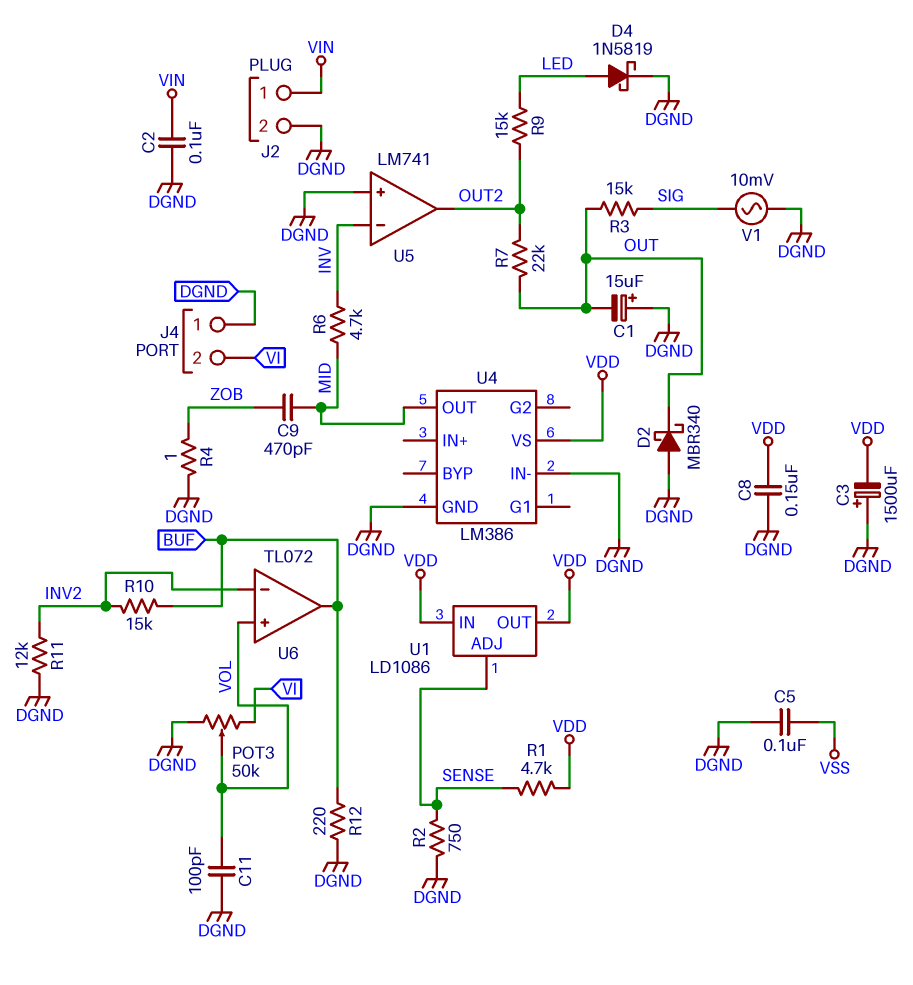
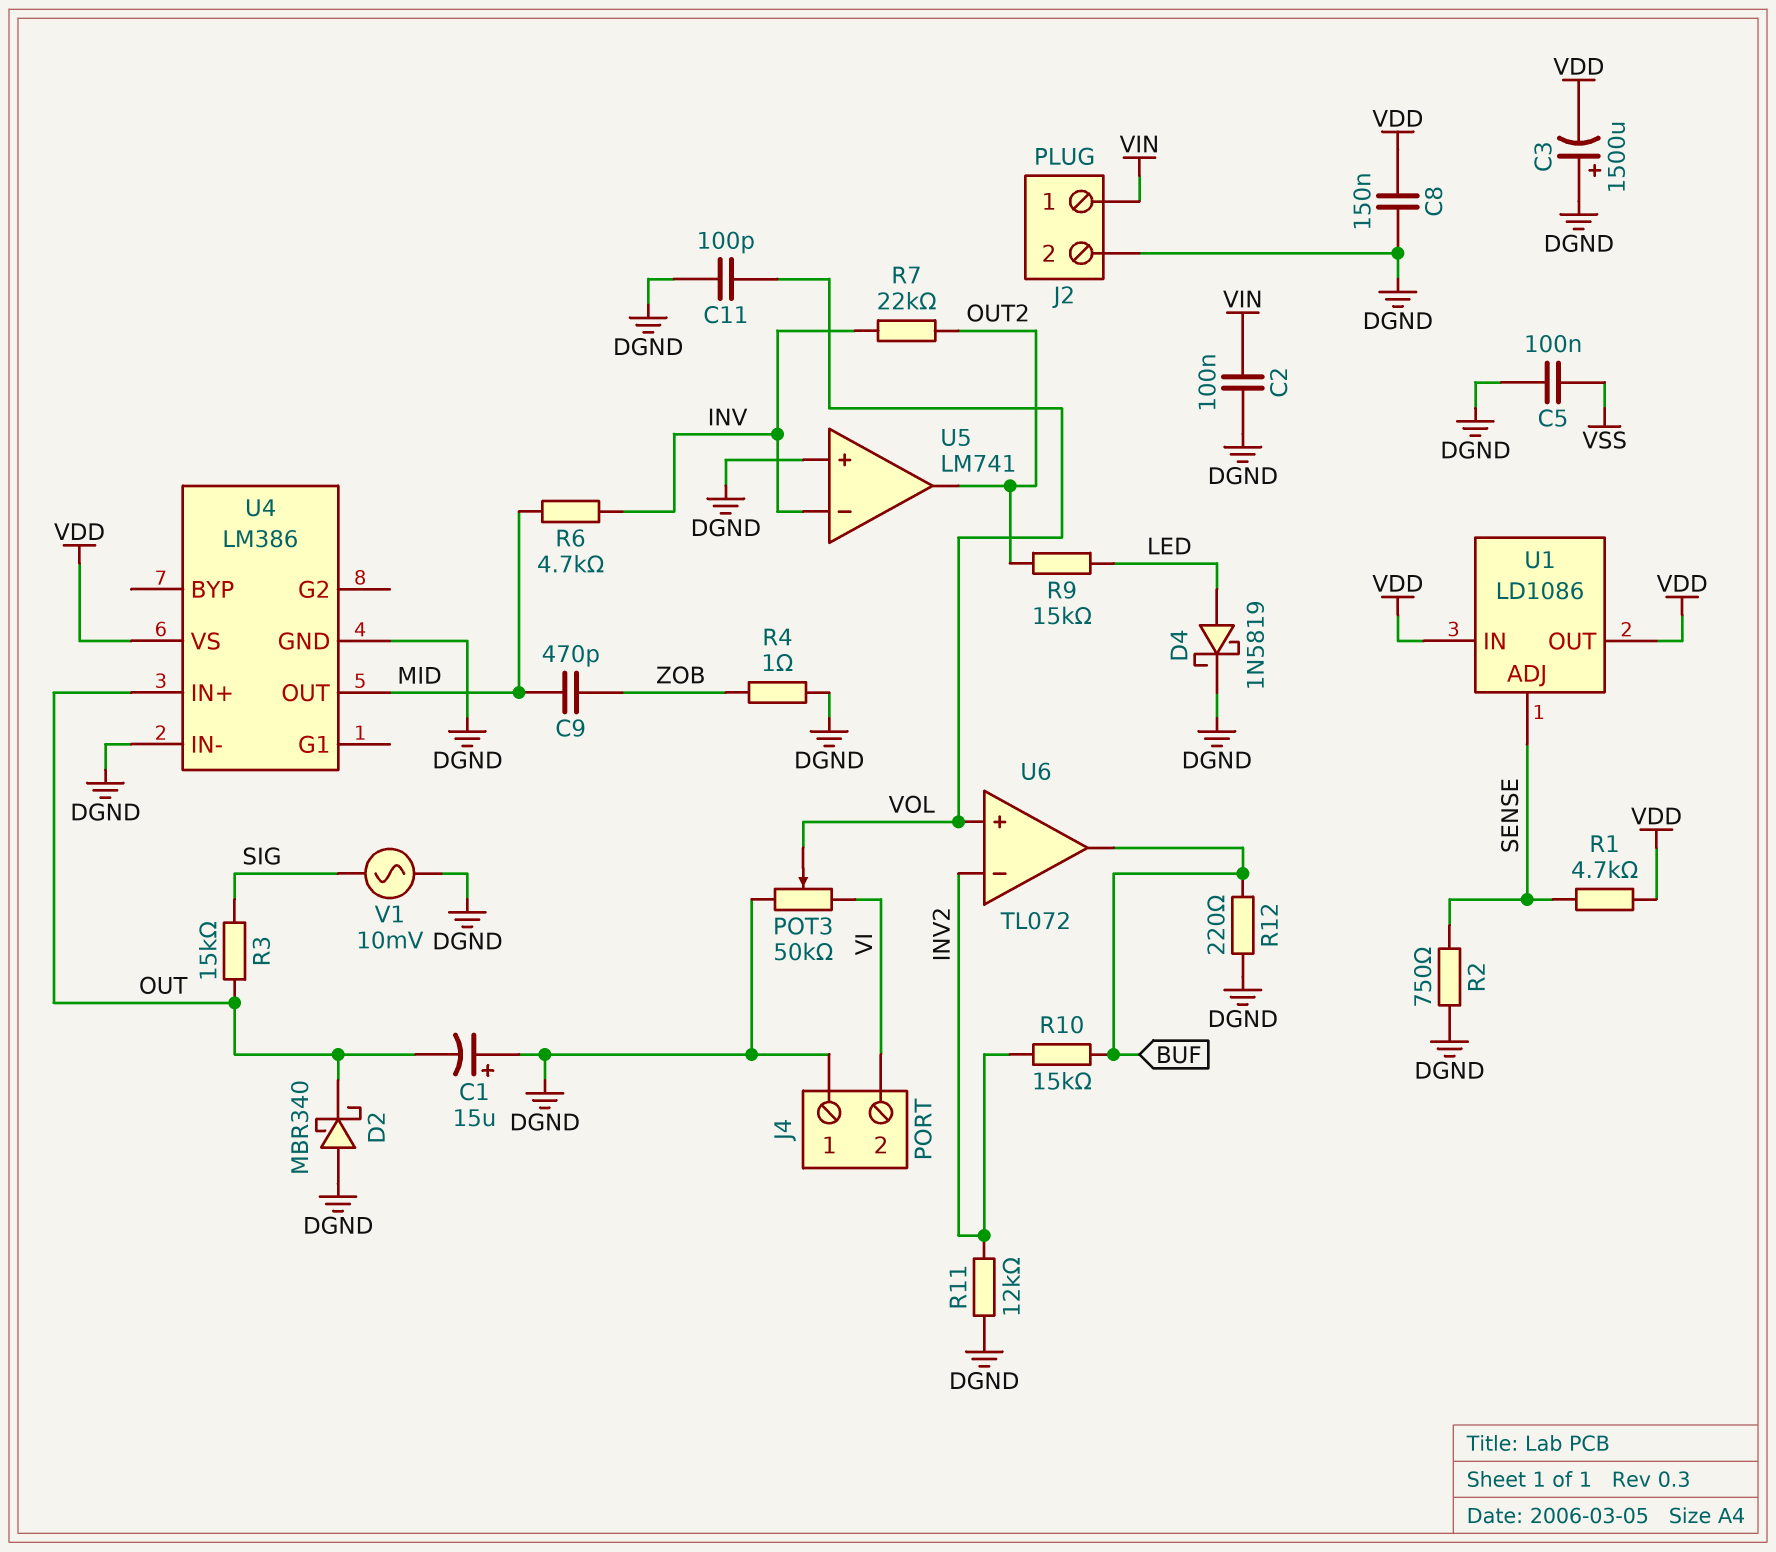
R7: 22k (OUT, OUT2) -> 22k (INV, OUT2)
U4 pin IN+: none -> OUT

